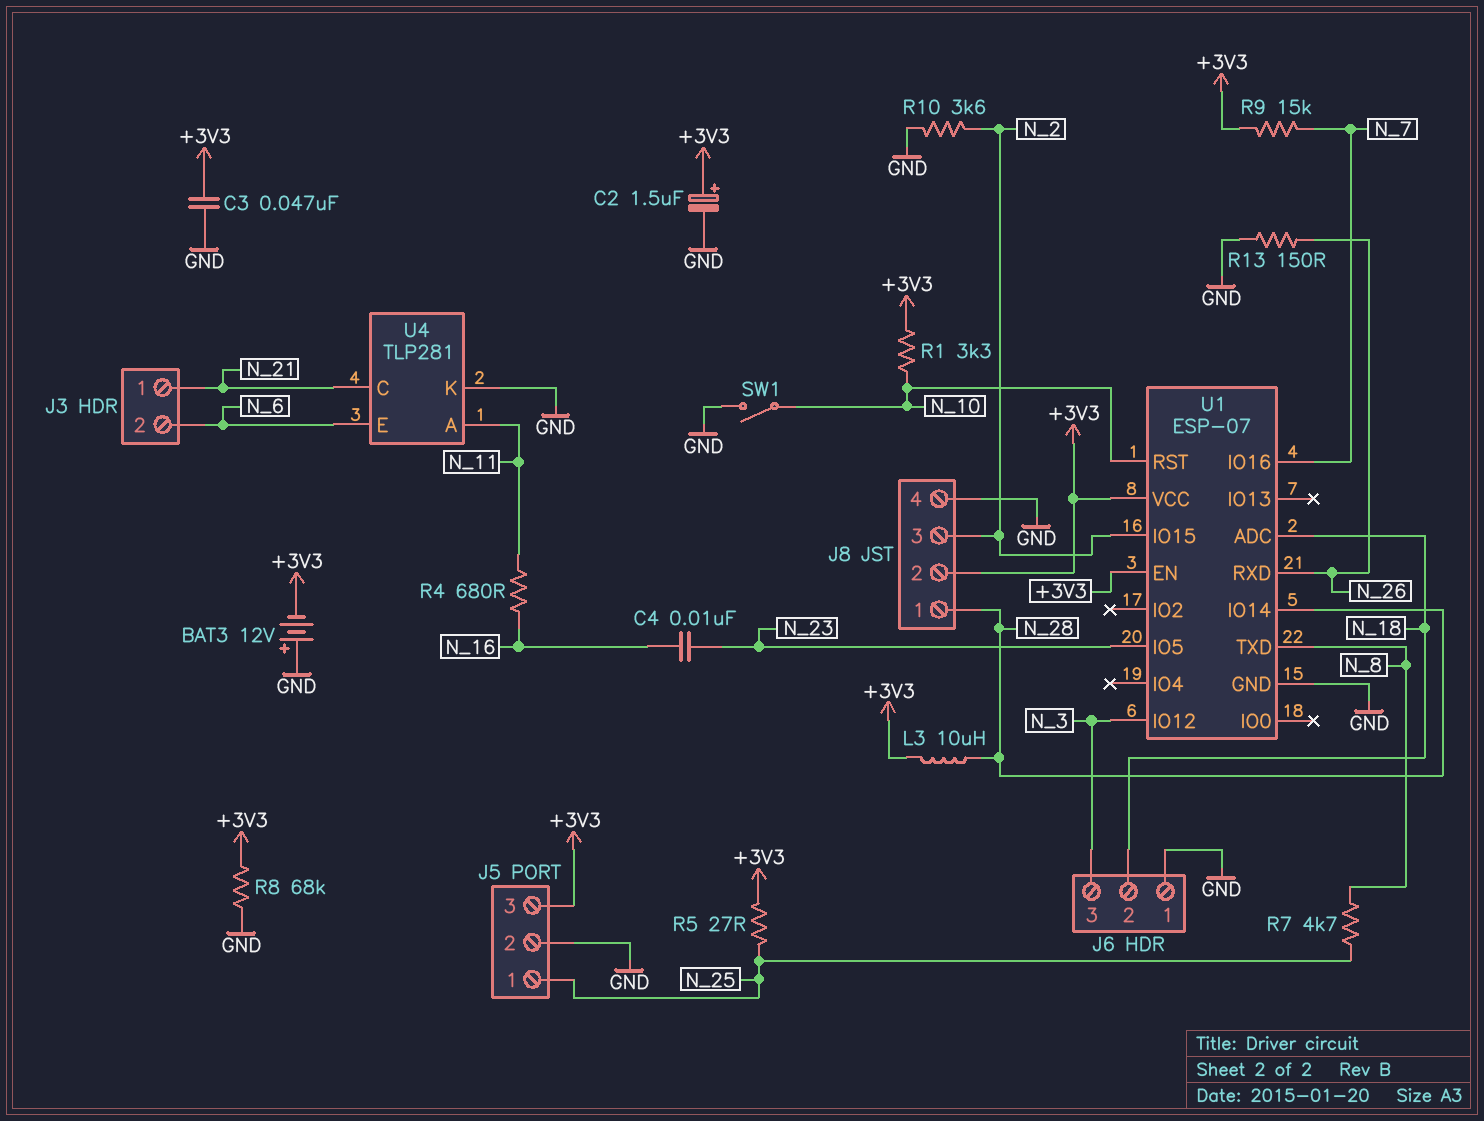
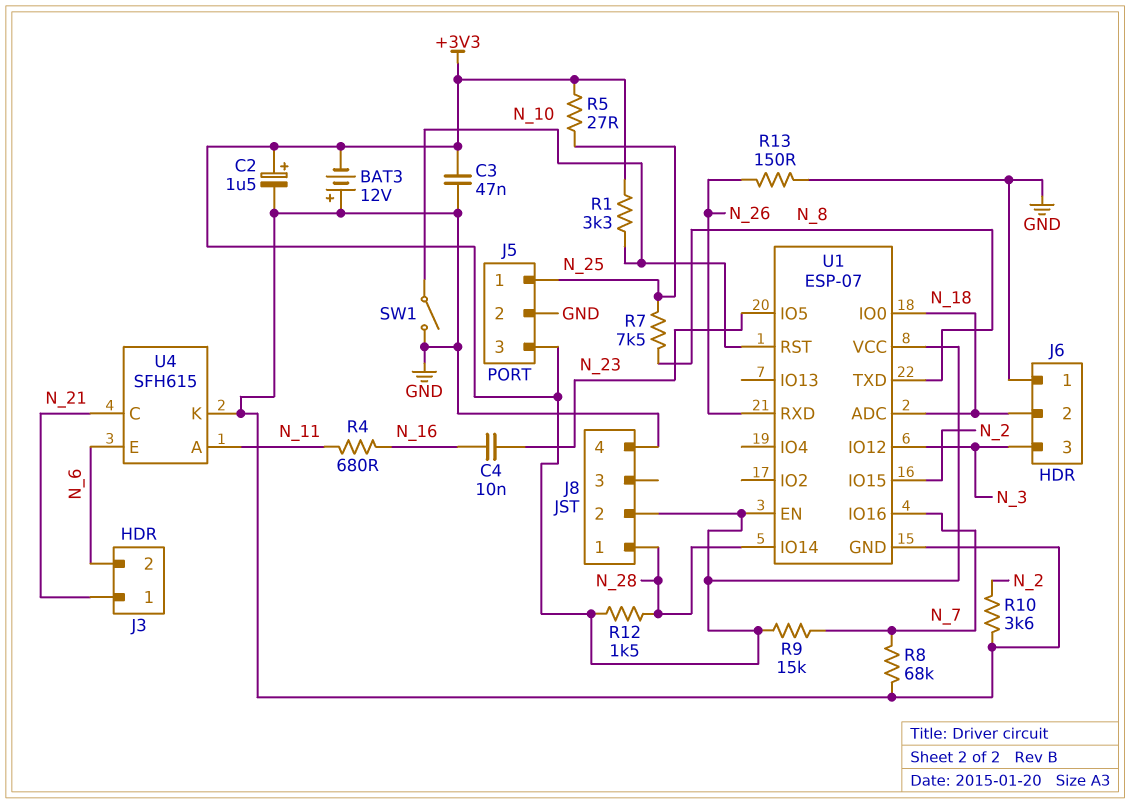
J8 pin 3: N_2 -> none
L3: 10uH (+3V3, N_28) -> none
R7: 4.7k (N_8, N_25) -> 7.5k (N_8, N_25)
R8: 68k (+3V3, GND) -> 68k (GND, N_7)
R12: none -> 1.5k (+3V3, N_28)
U1 pin IO0: none -> N_18
U4: TLP281 -> SFH615

